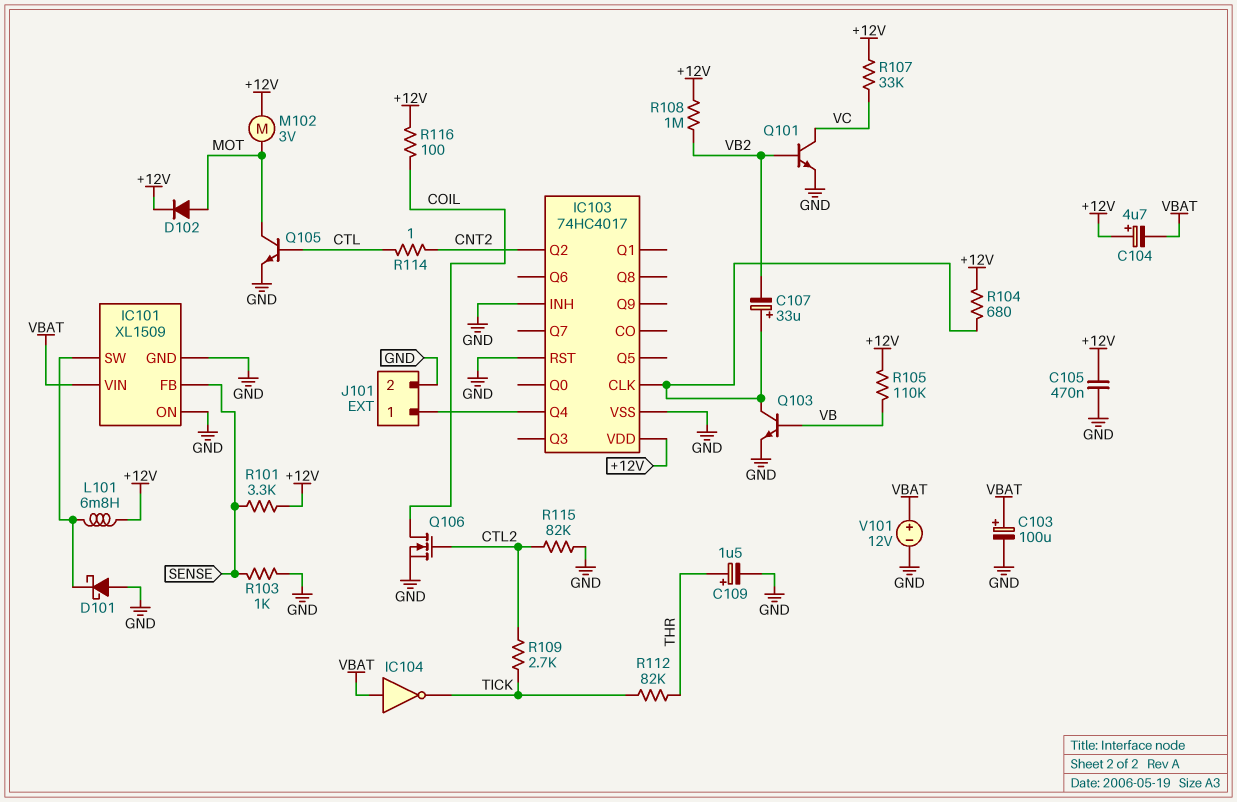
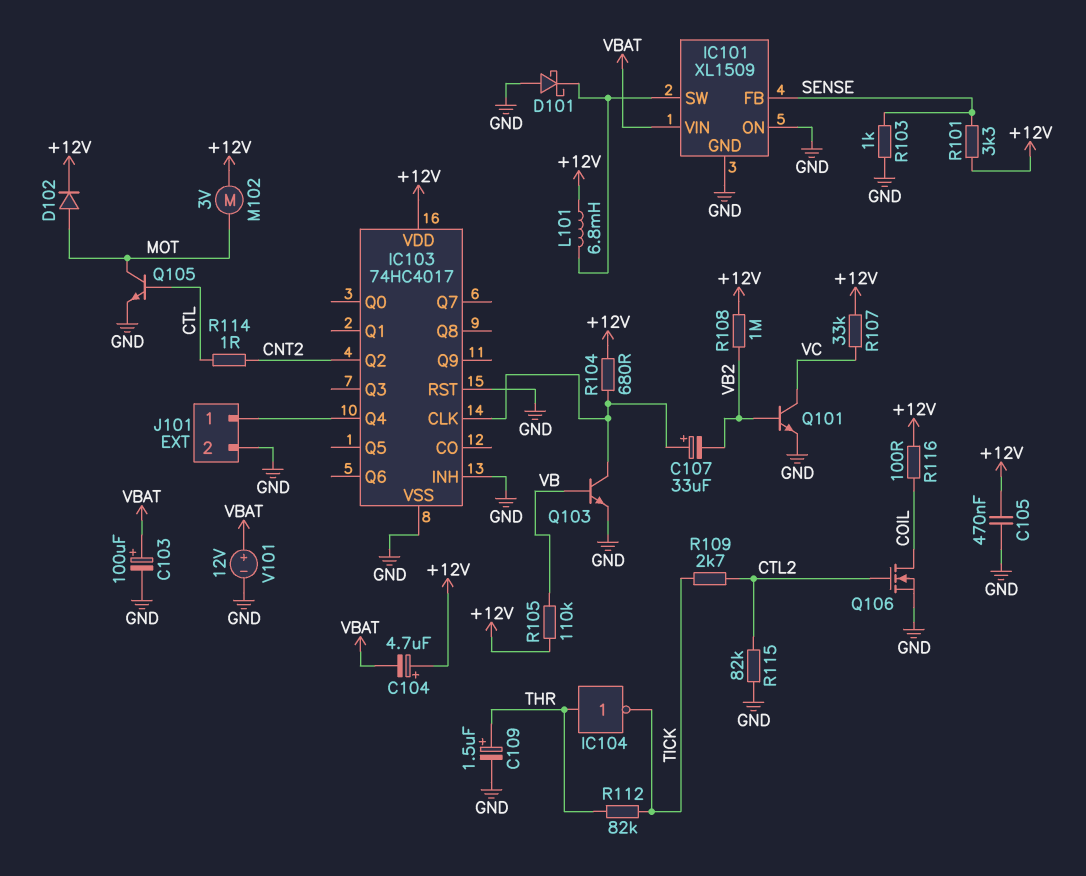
IC104: NOT (in VBAT, out TICK) -> NOT (in THR, out TICK)

